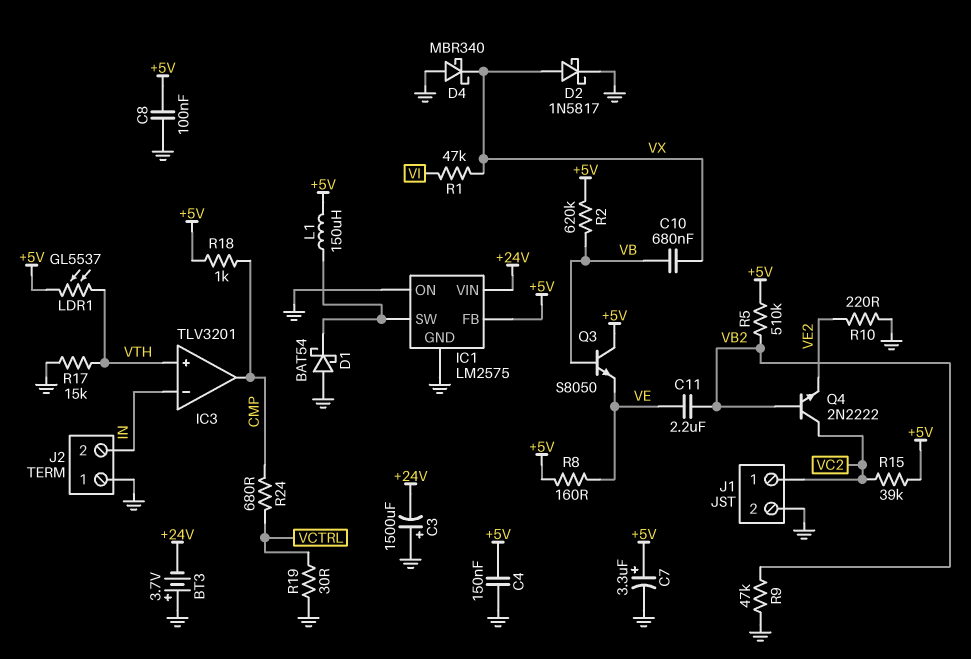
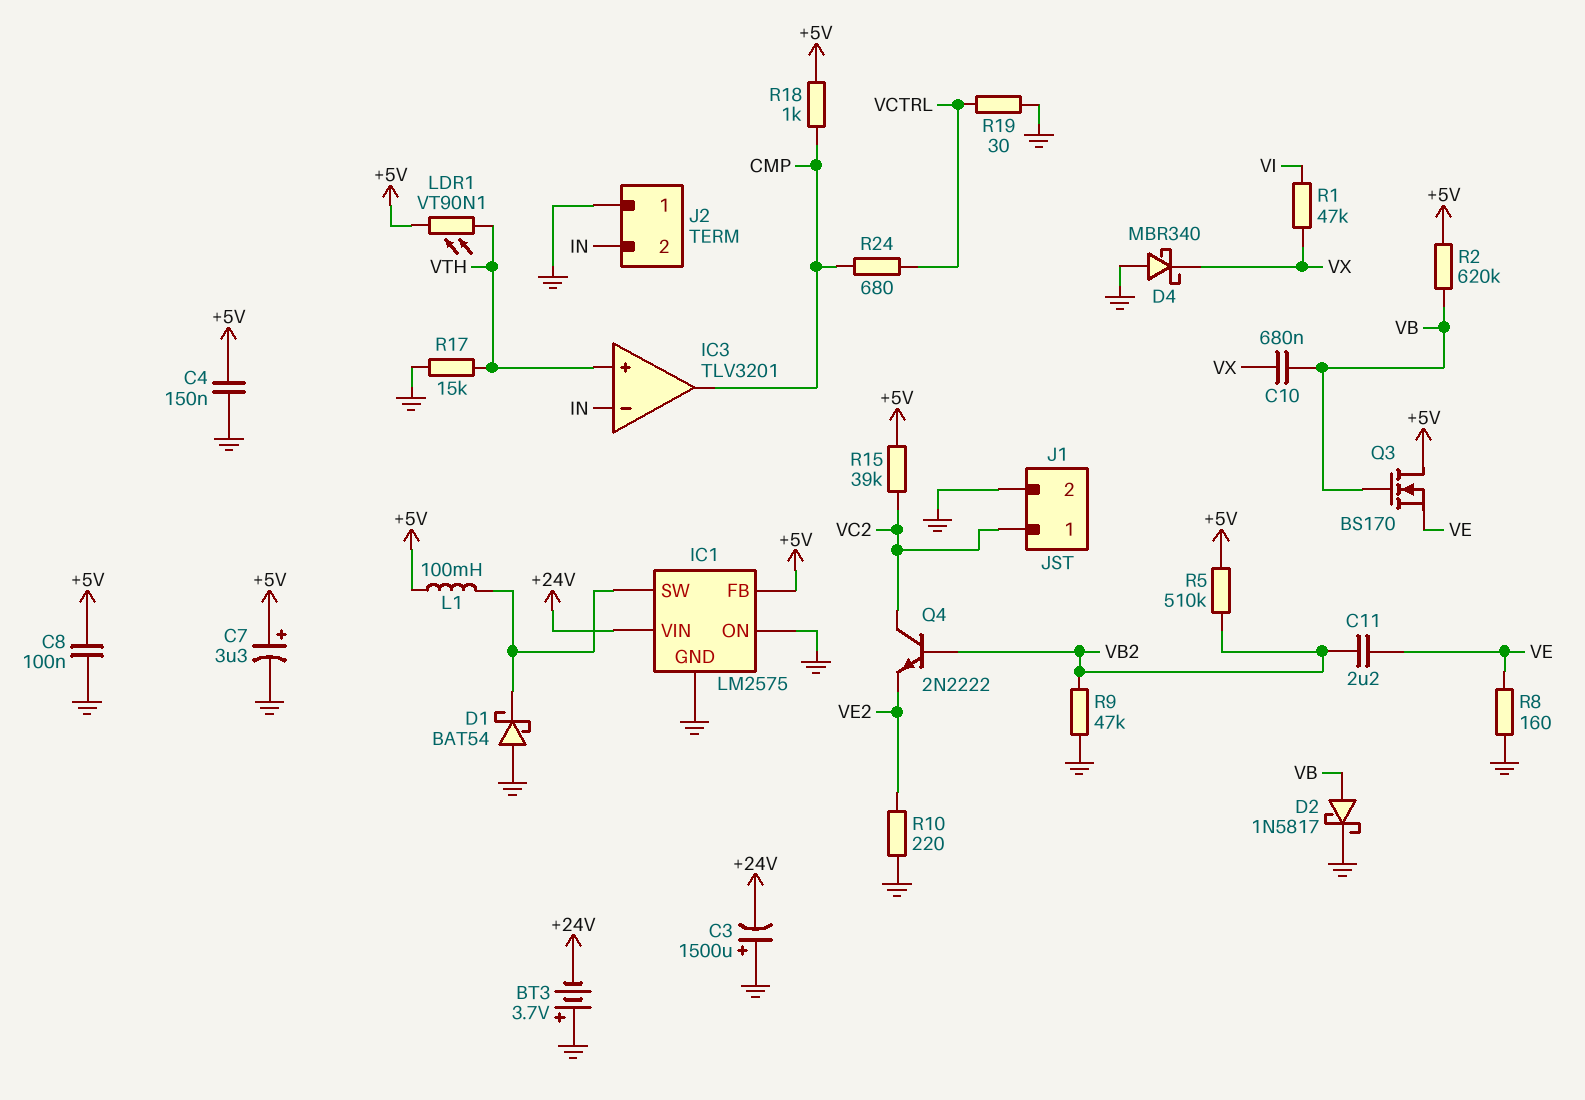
D2: schottky 1N5817 (A VX, K GND) -> schottky 1N5817 (A VB, K GND)
L1: 150uH (+5V, IC1/SW) -> 100mH (+5V, IC1/SW)
LDR1: GL5537 (+5V, VTH) -> VT90N1 (+5V, VTH)
Q3: NPN S8050 (B VB, C +5V, E VE) -> NMOS BS170 (G VB, D +5V, S VE)
R8: 160 (+5V, VE) -> 160 (GND, VE)

